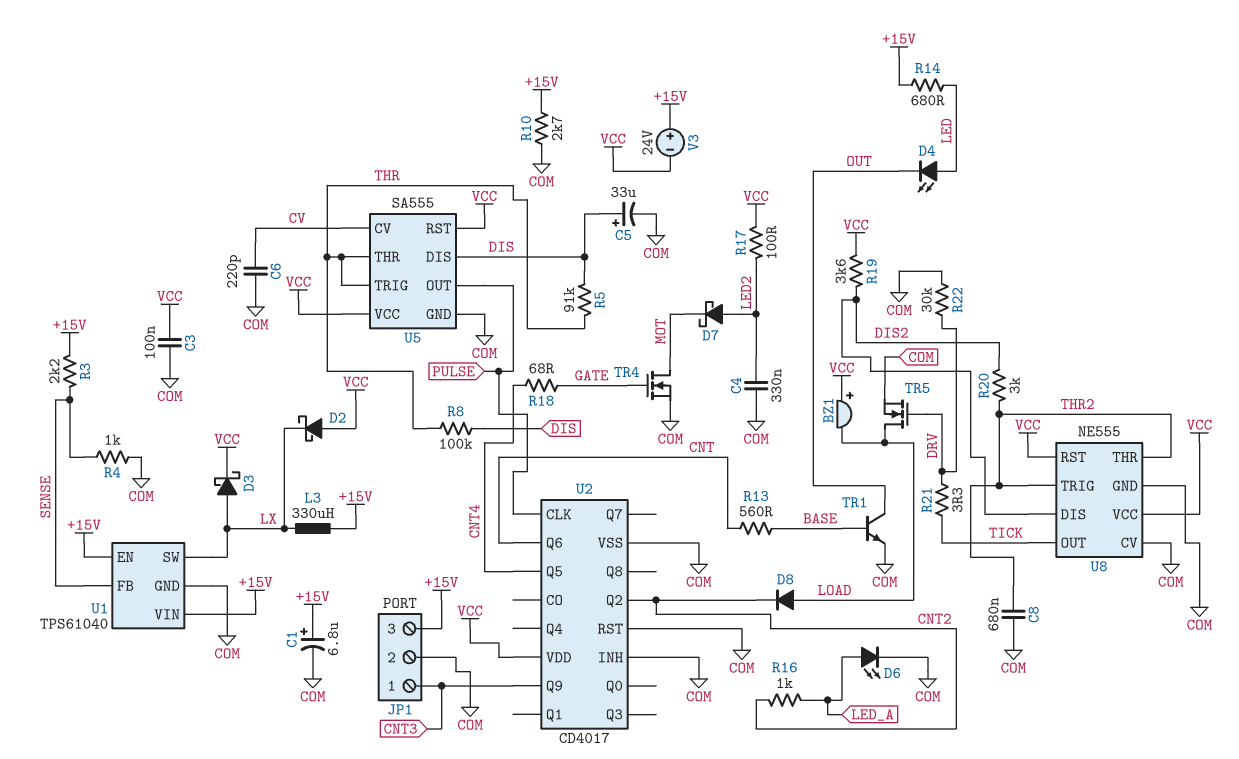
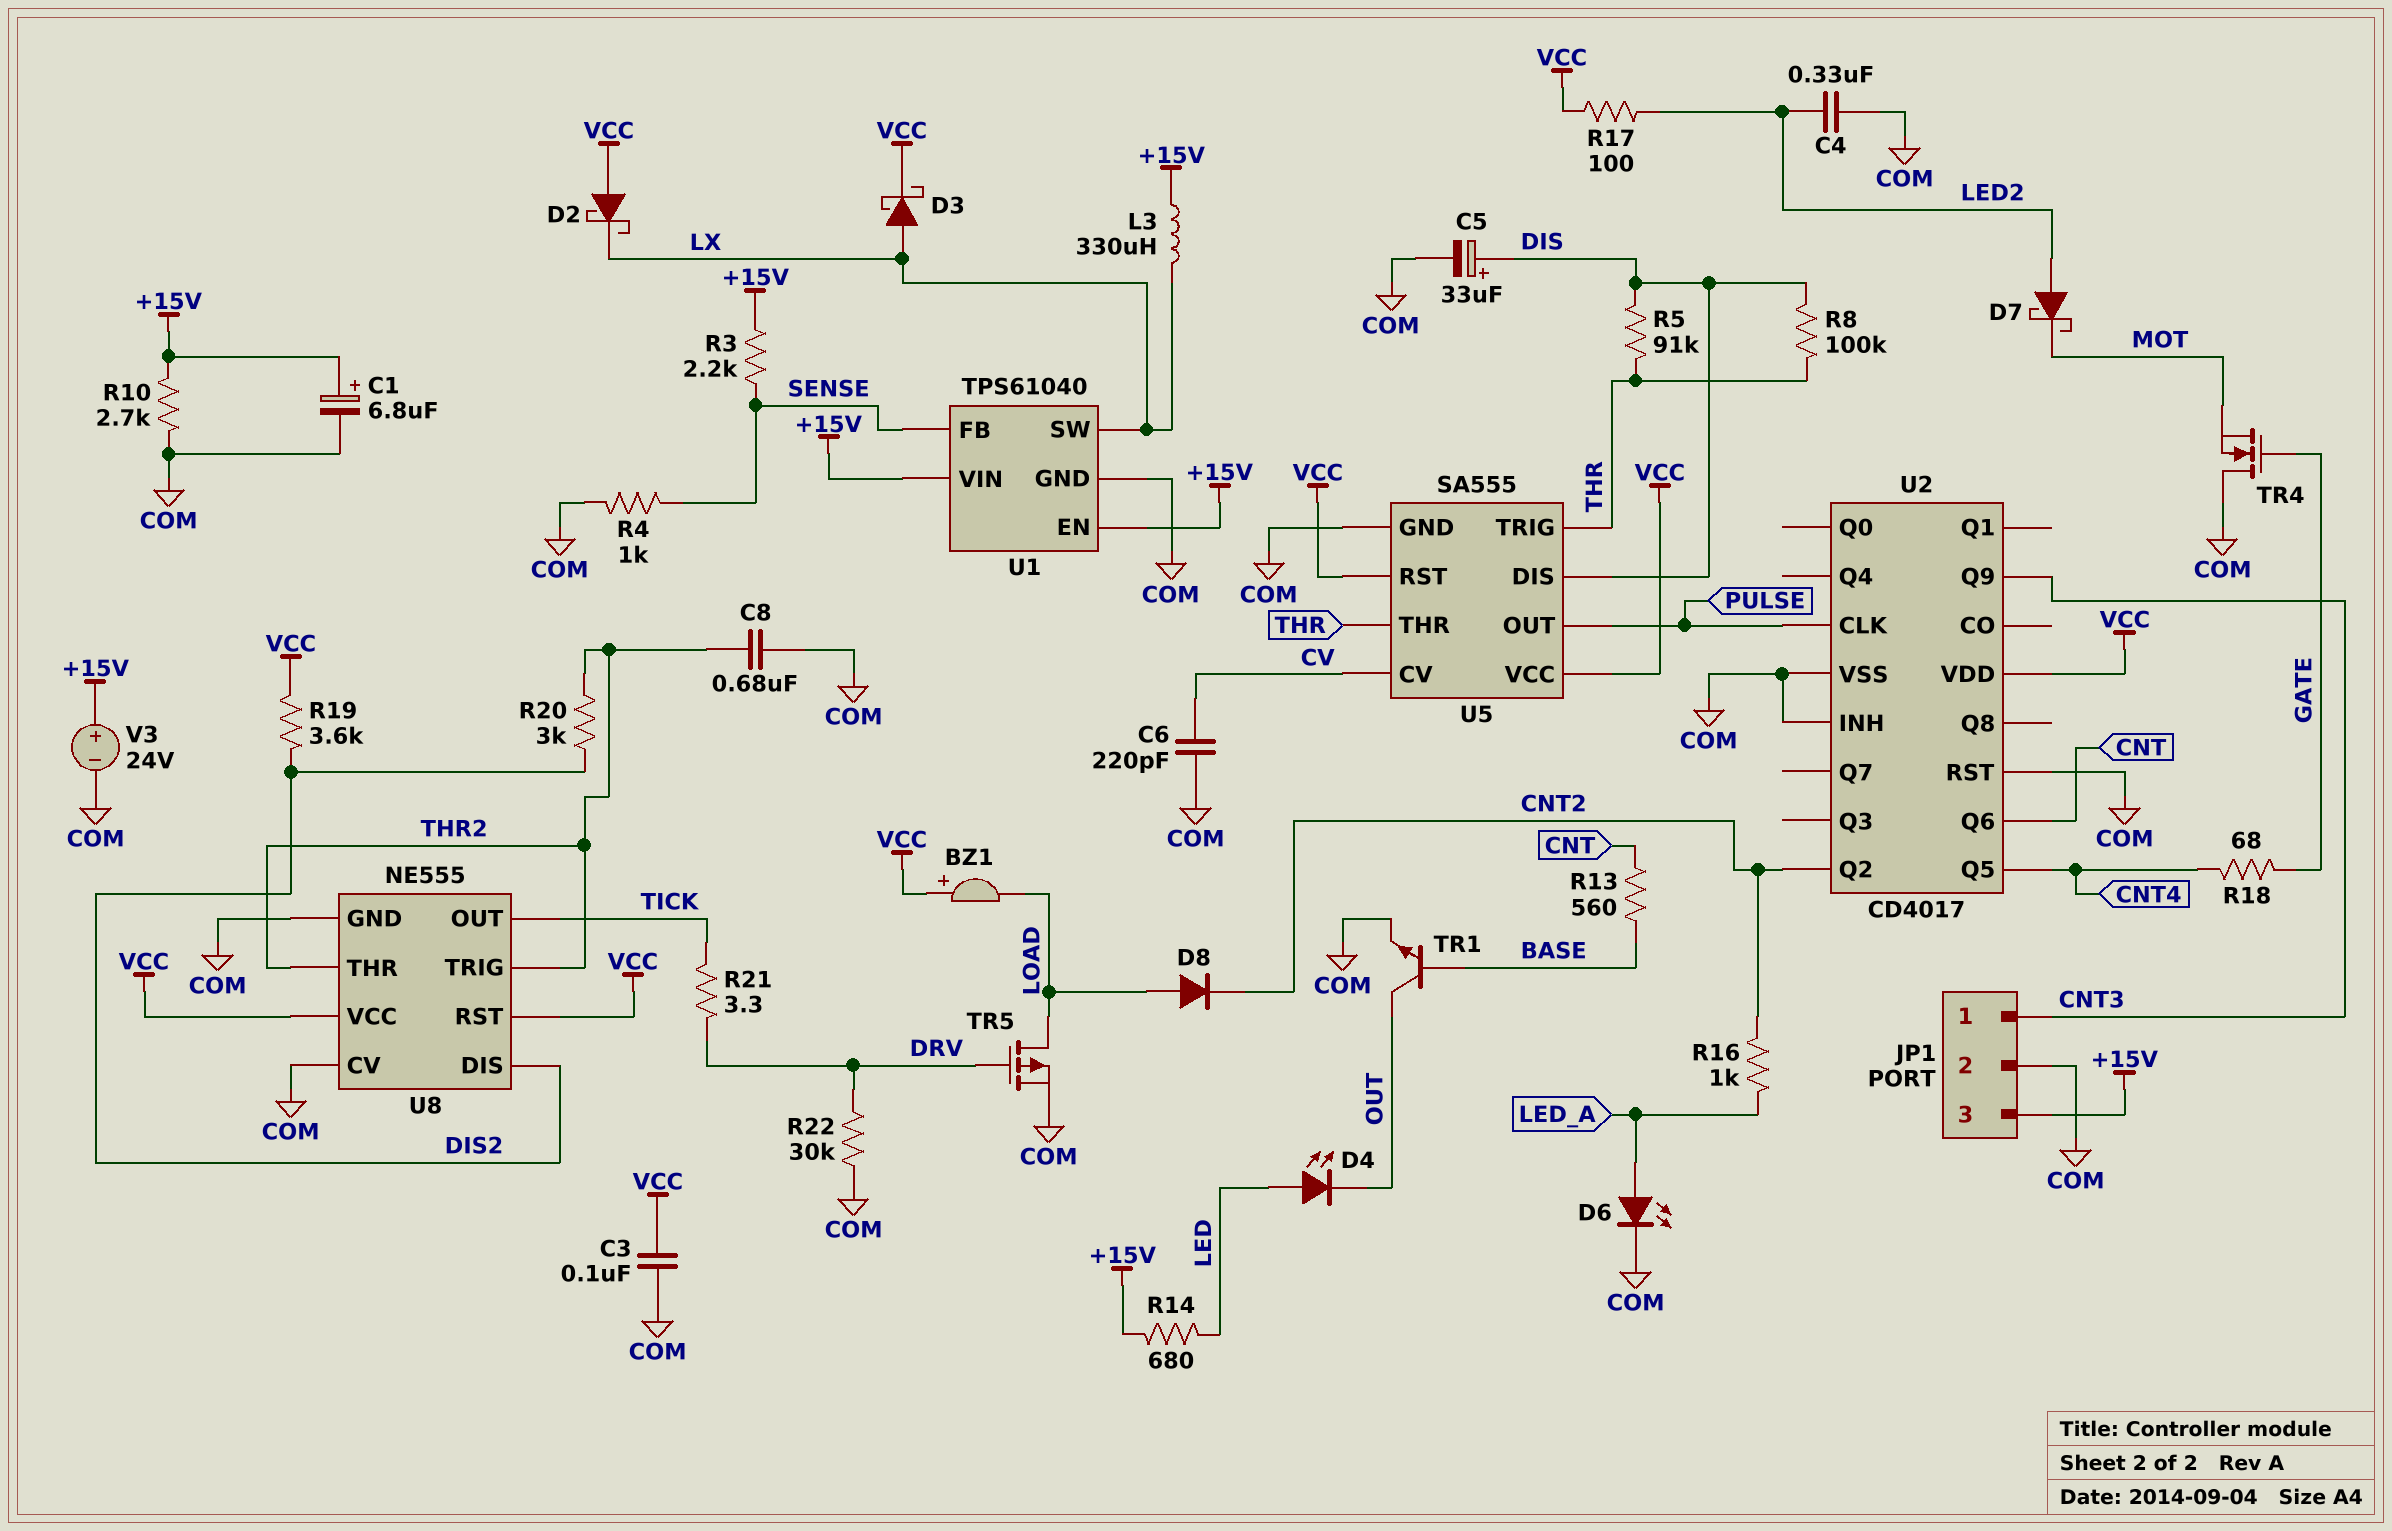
TR4: NMOS (G GATE, D MOT, S COM) -> NMOS (G GATE, D COM, S MOT)
TR5: NMOS (G DRV, D LOAD, S COM) -> PMOS (G DRV, D LOAD, S COM)
V3: 24V (plus +15V, minus VCC) -> 24V (plus +15V, minus COM)

